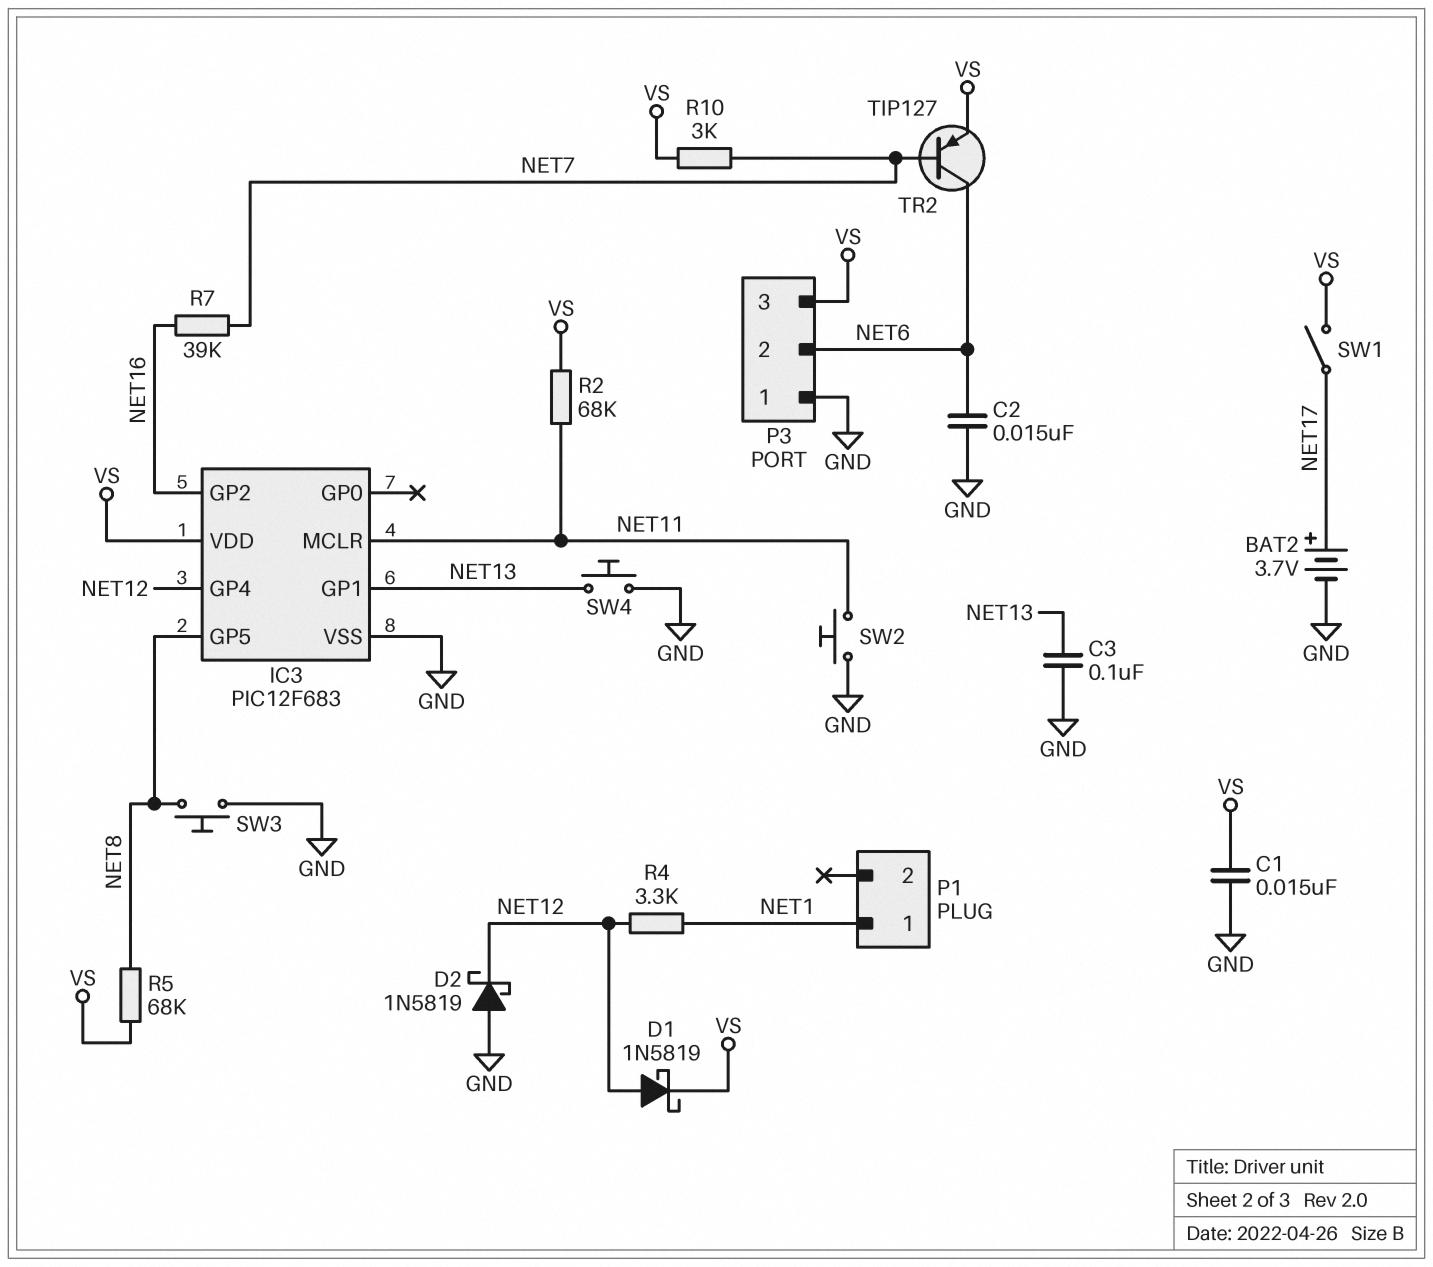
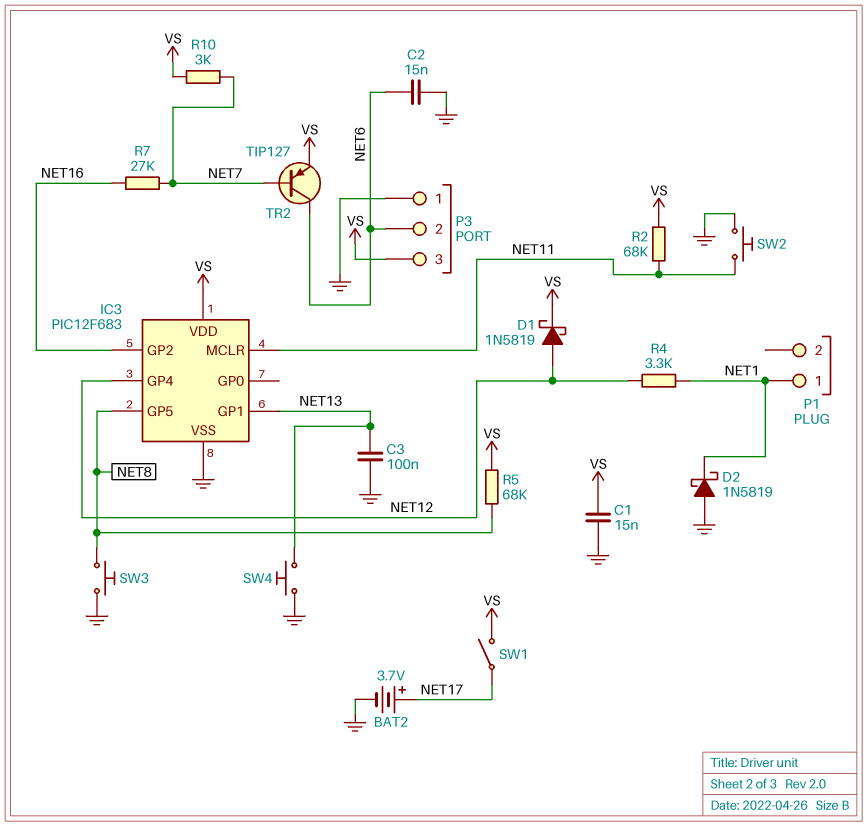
D2: schottky 1N5819 (A GND, K NET12) -> schottky 1N5819 (A GND, K NET1)
R7: 39k (NET7, NET16) -> 27k (NET7, NET16)

